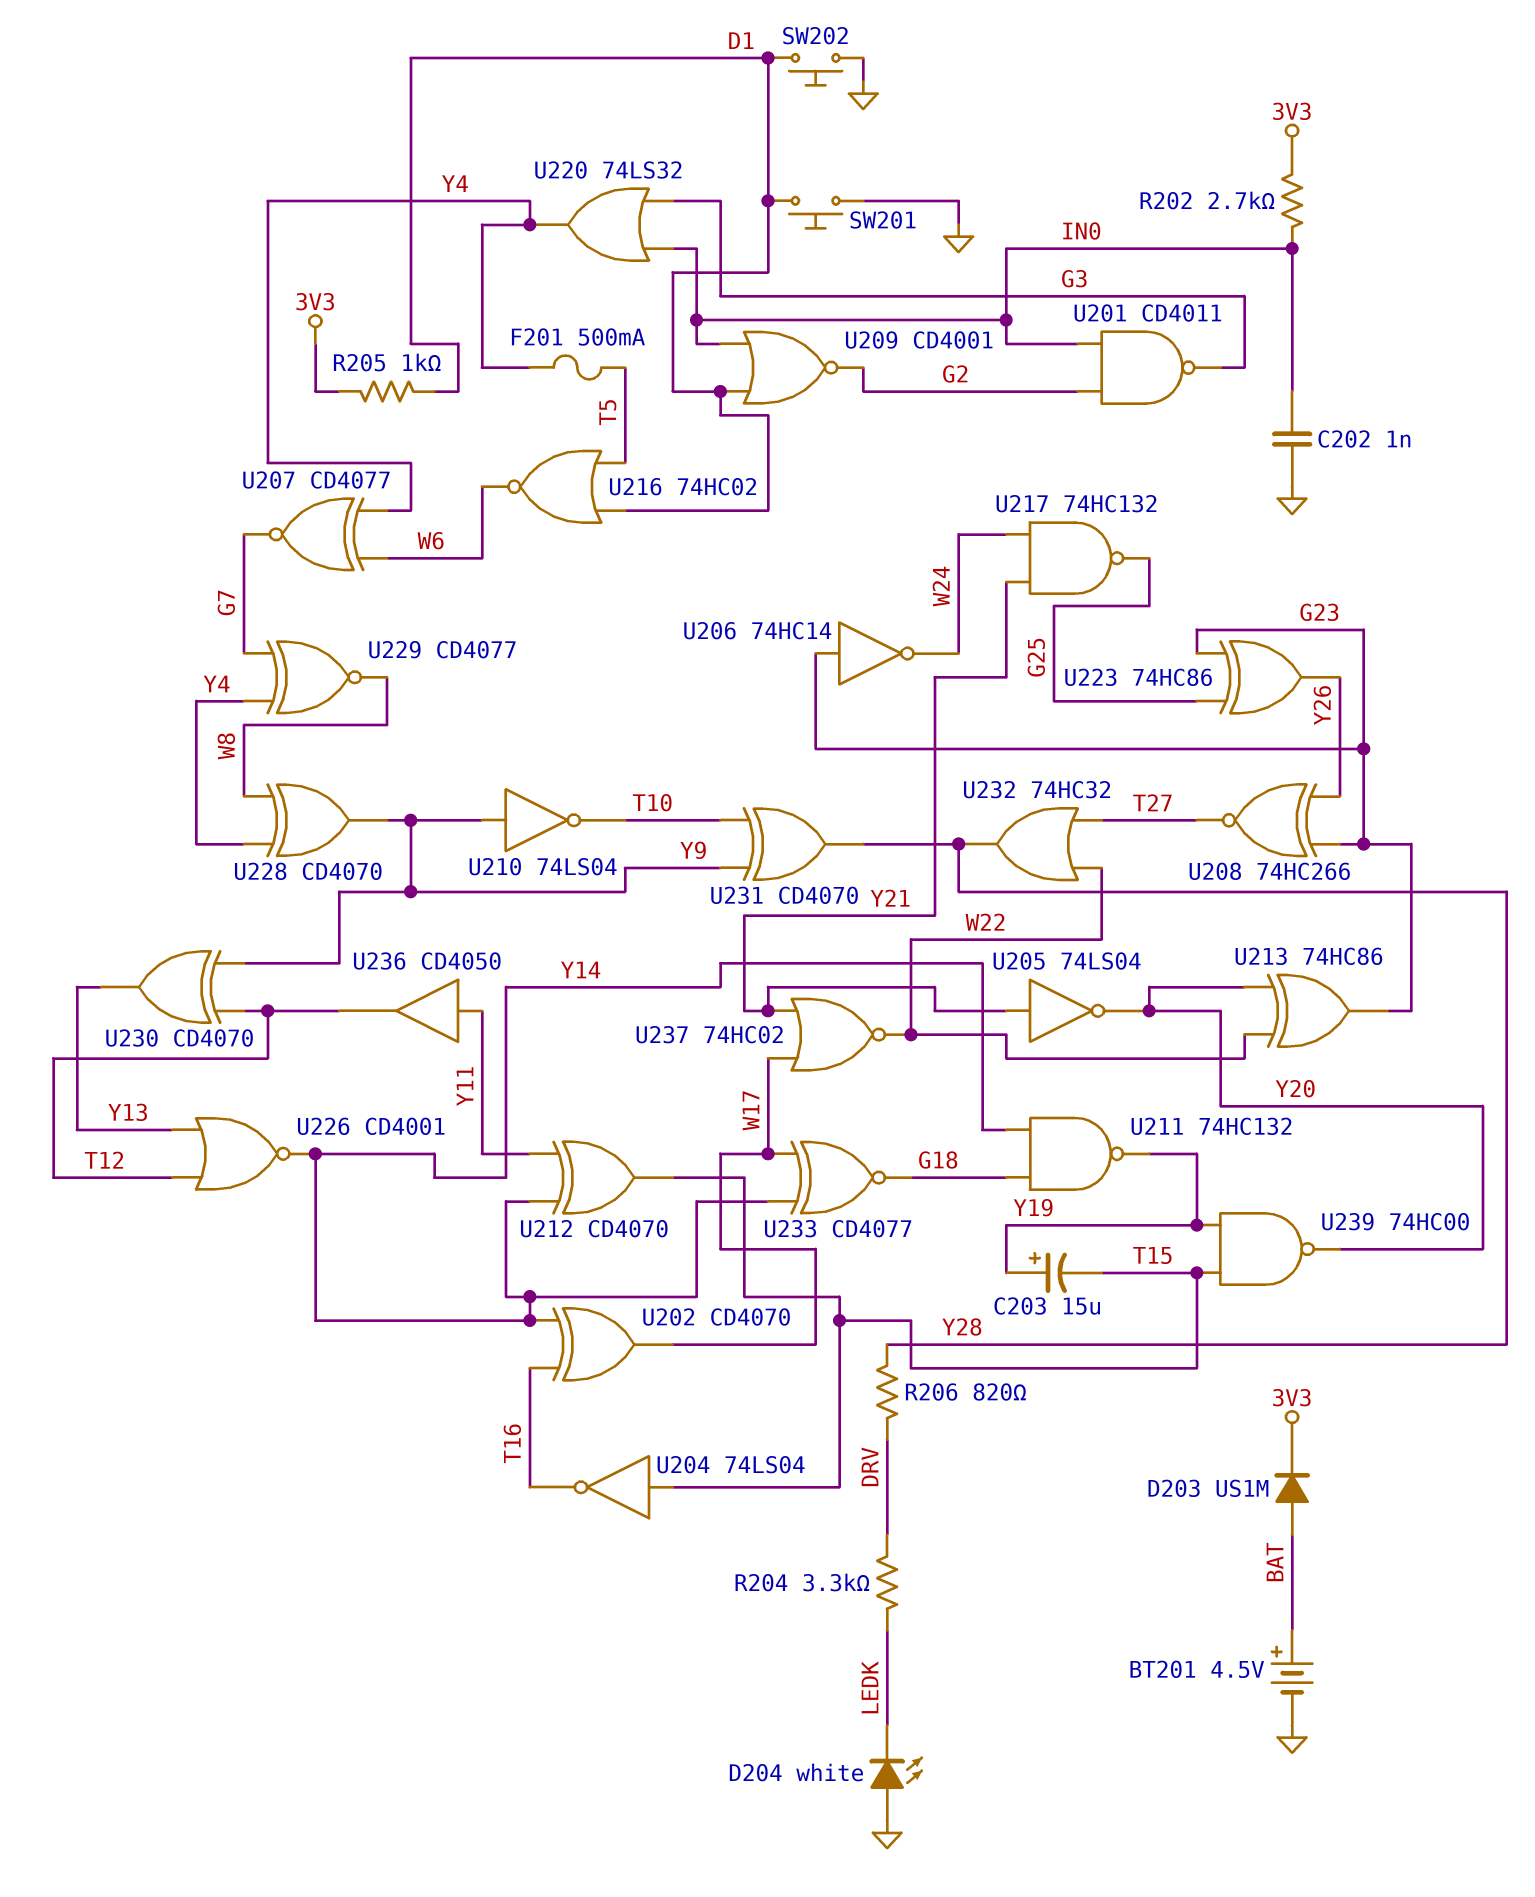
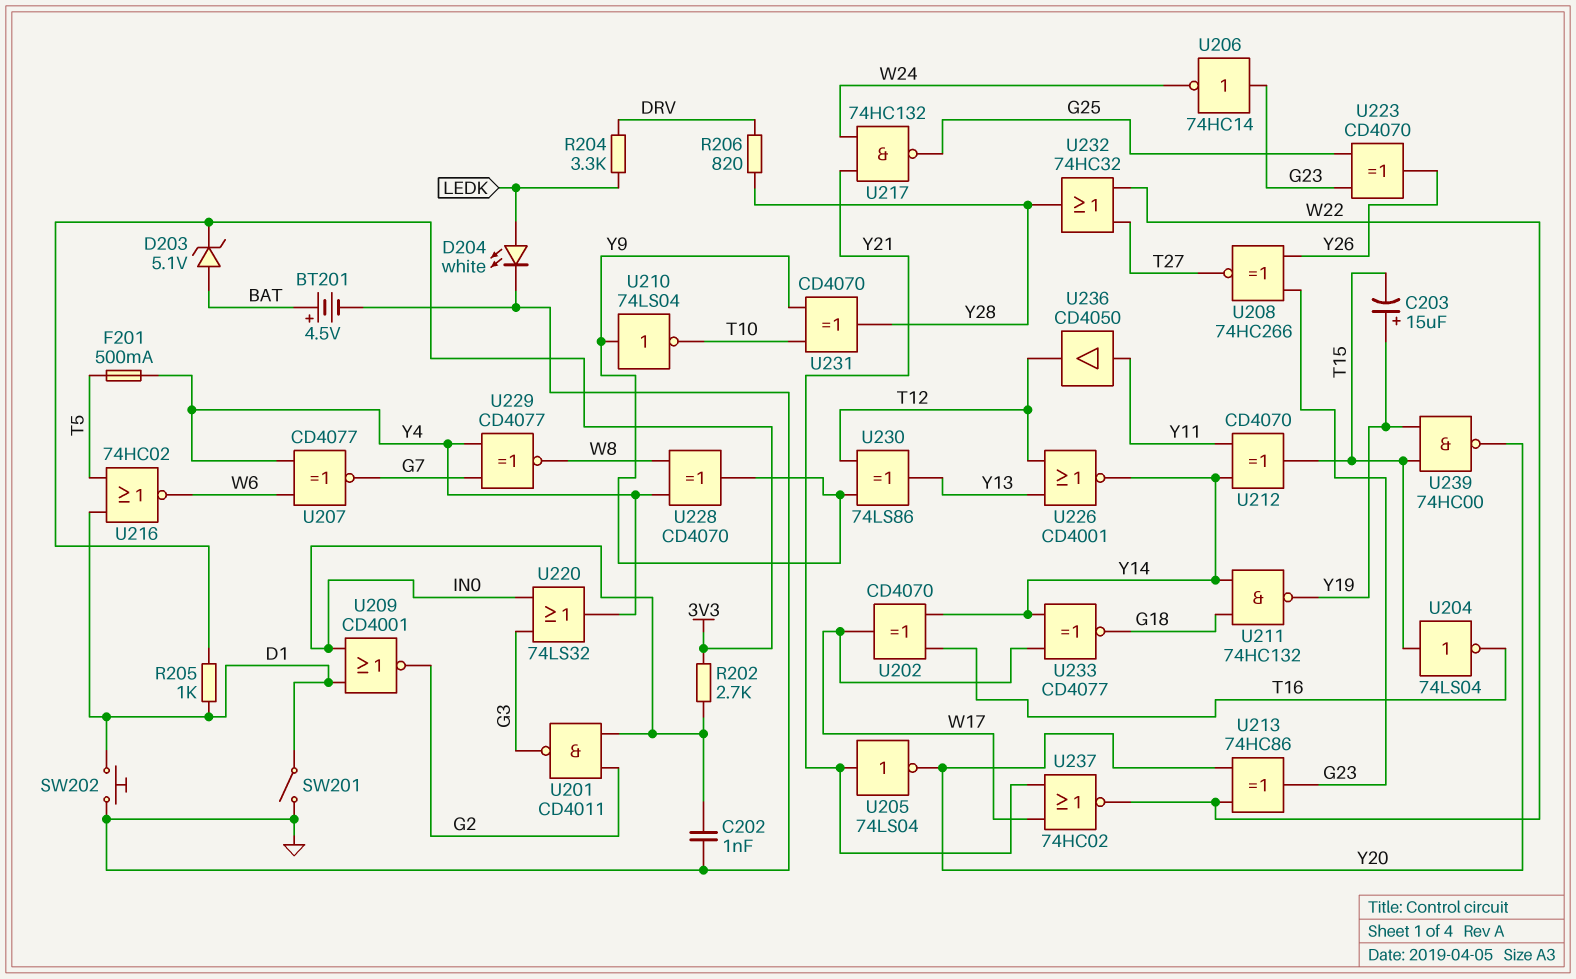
D203: diode US1M (A BAT, K 3V3) -> zener 5.1V (A BAT, K 3V3)
D204: LED white (A GND, K LEDK) -> LED white (A LEDK, K GND)
SW201: button (D1, GND) -> switch (D1, GND)
U223: XOR 74HC86 (in G23, in G25, out Y26) -> XOR CD4070 (in G23, in G25, out Y26)
U230: XOR CD4070 (in T12, in Y9, out Y13) -> XOR 74LS86 (in T12, in Y9, out Y13)

